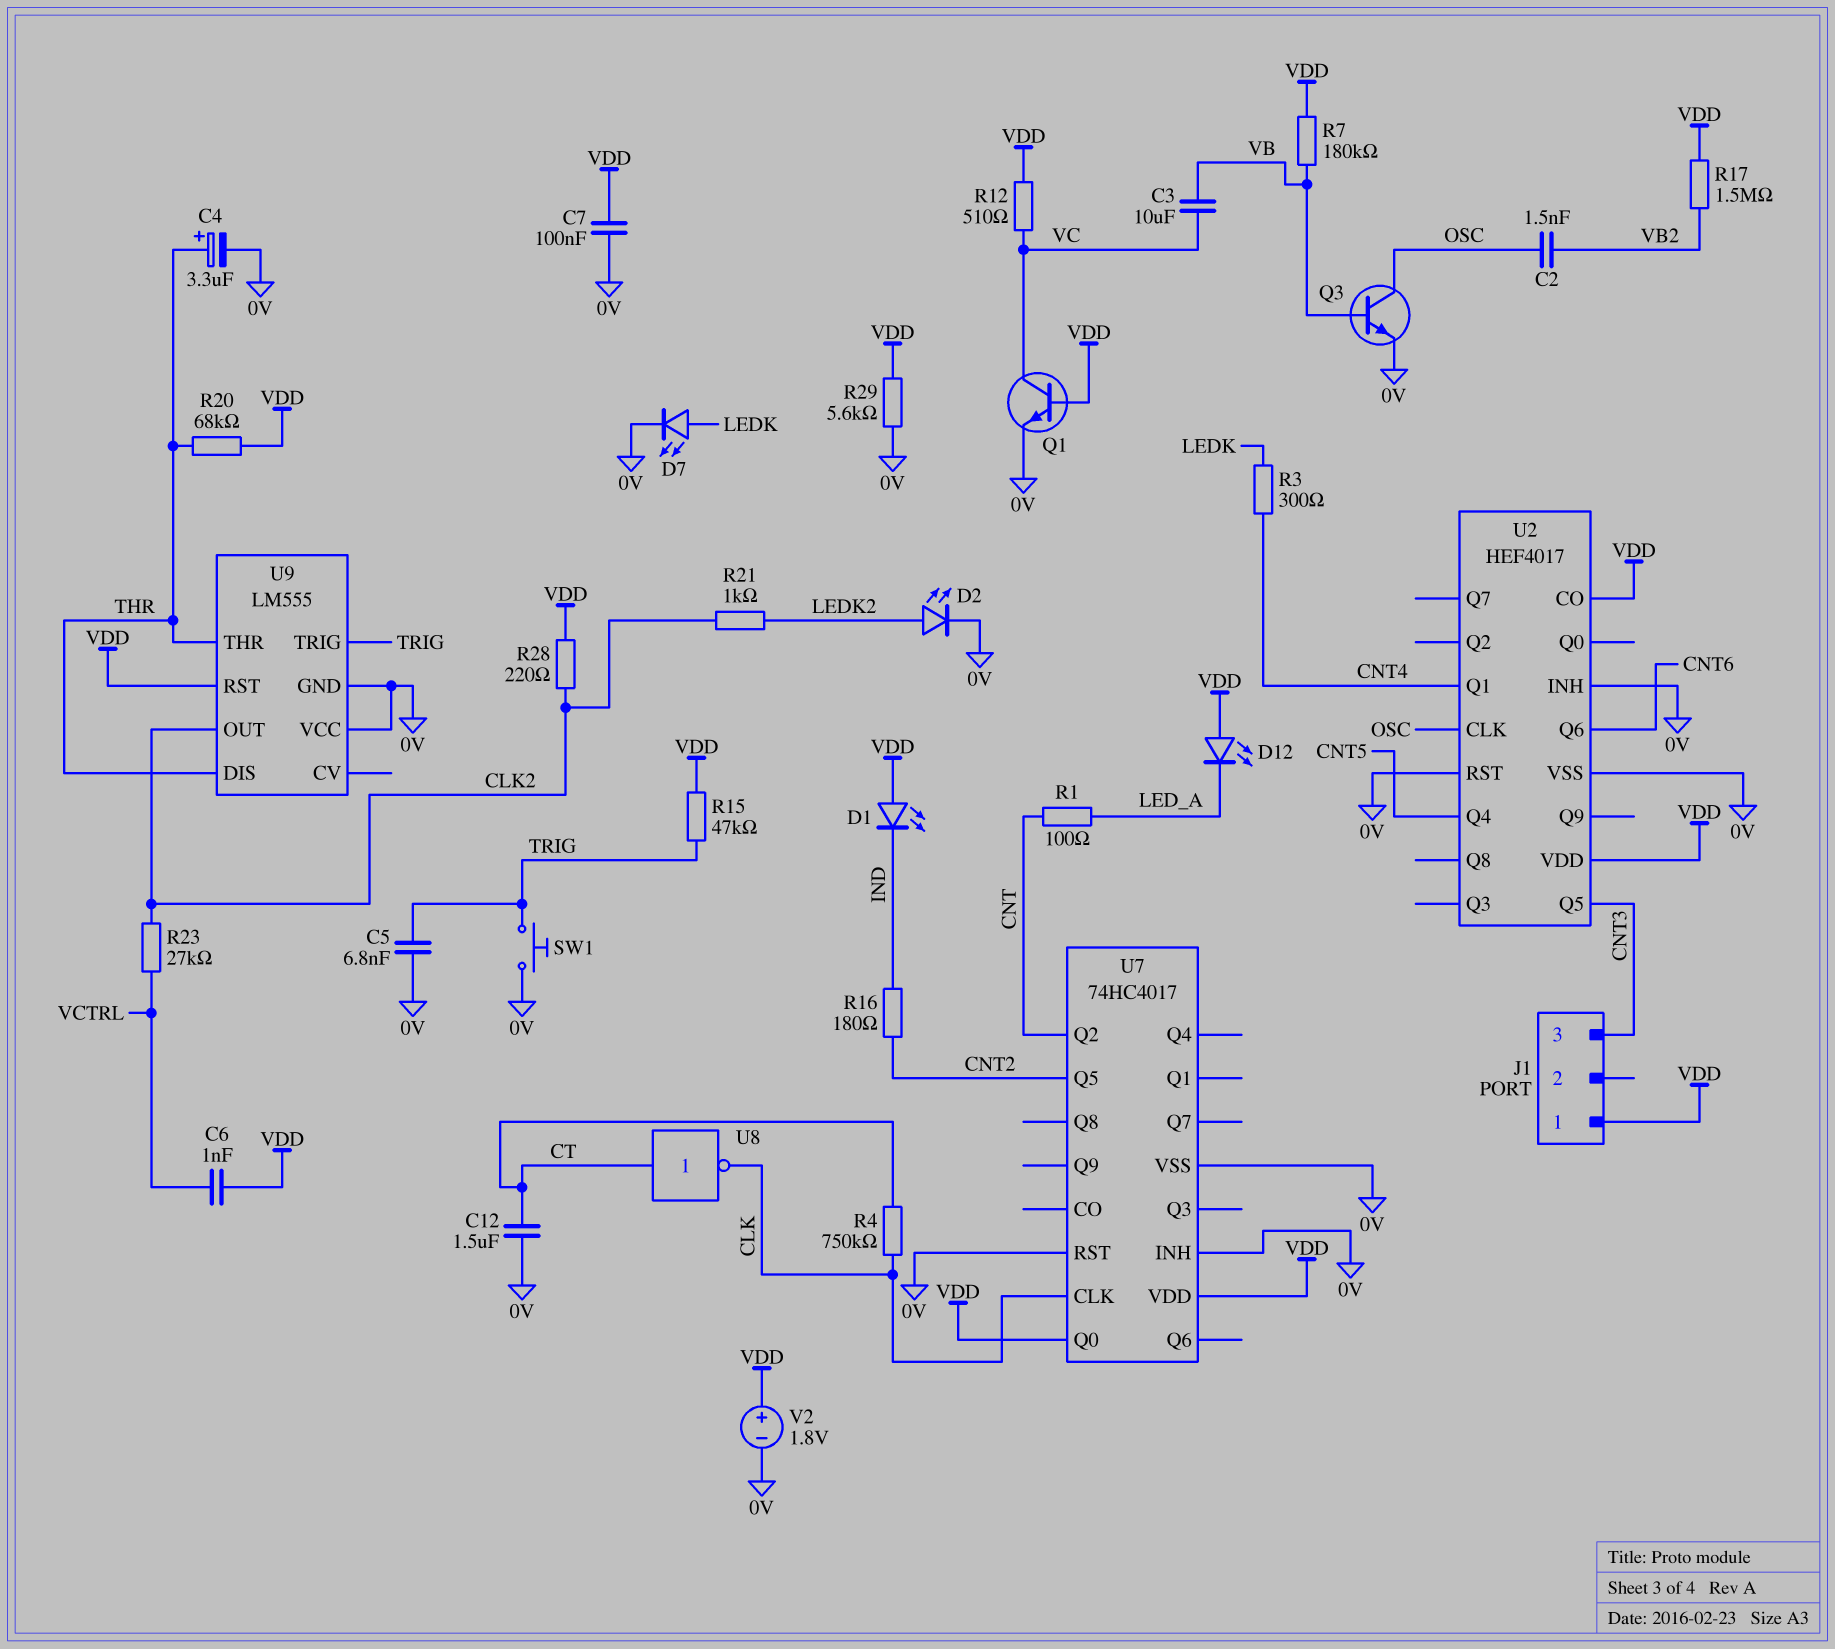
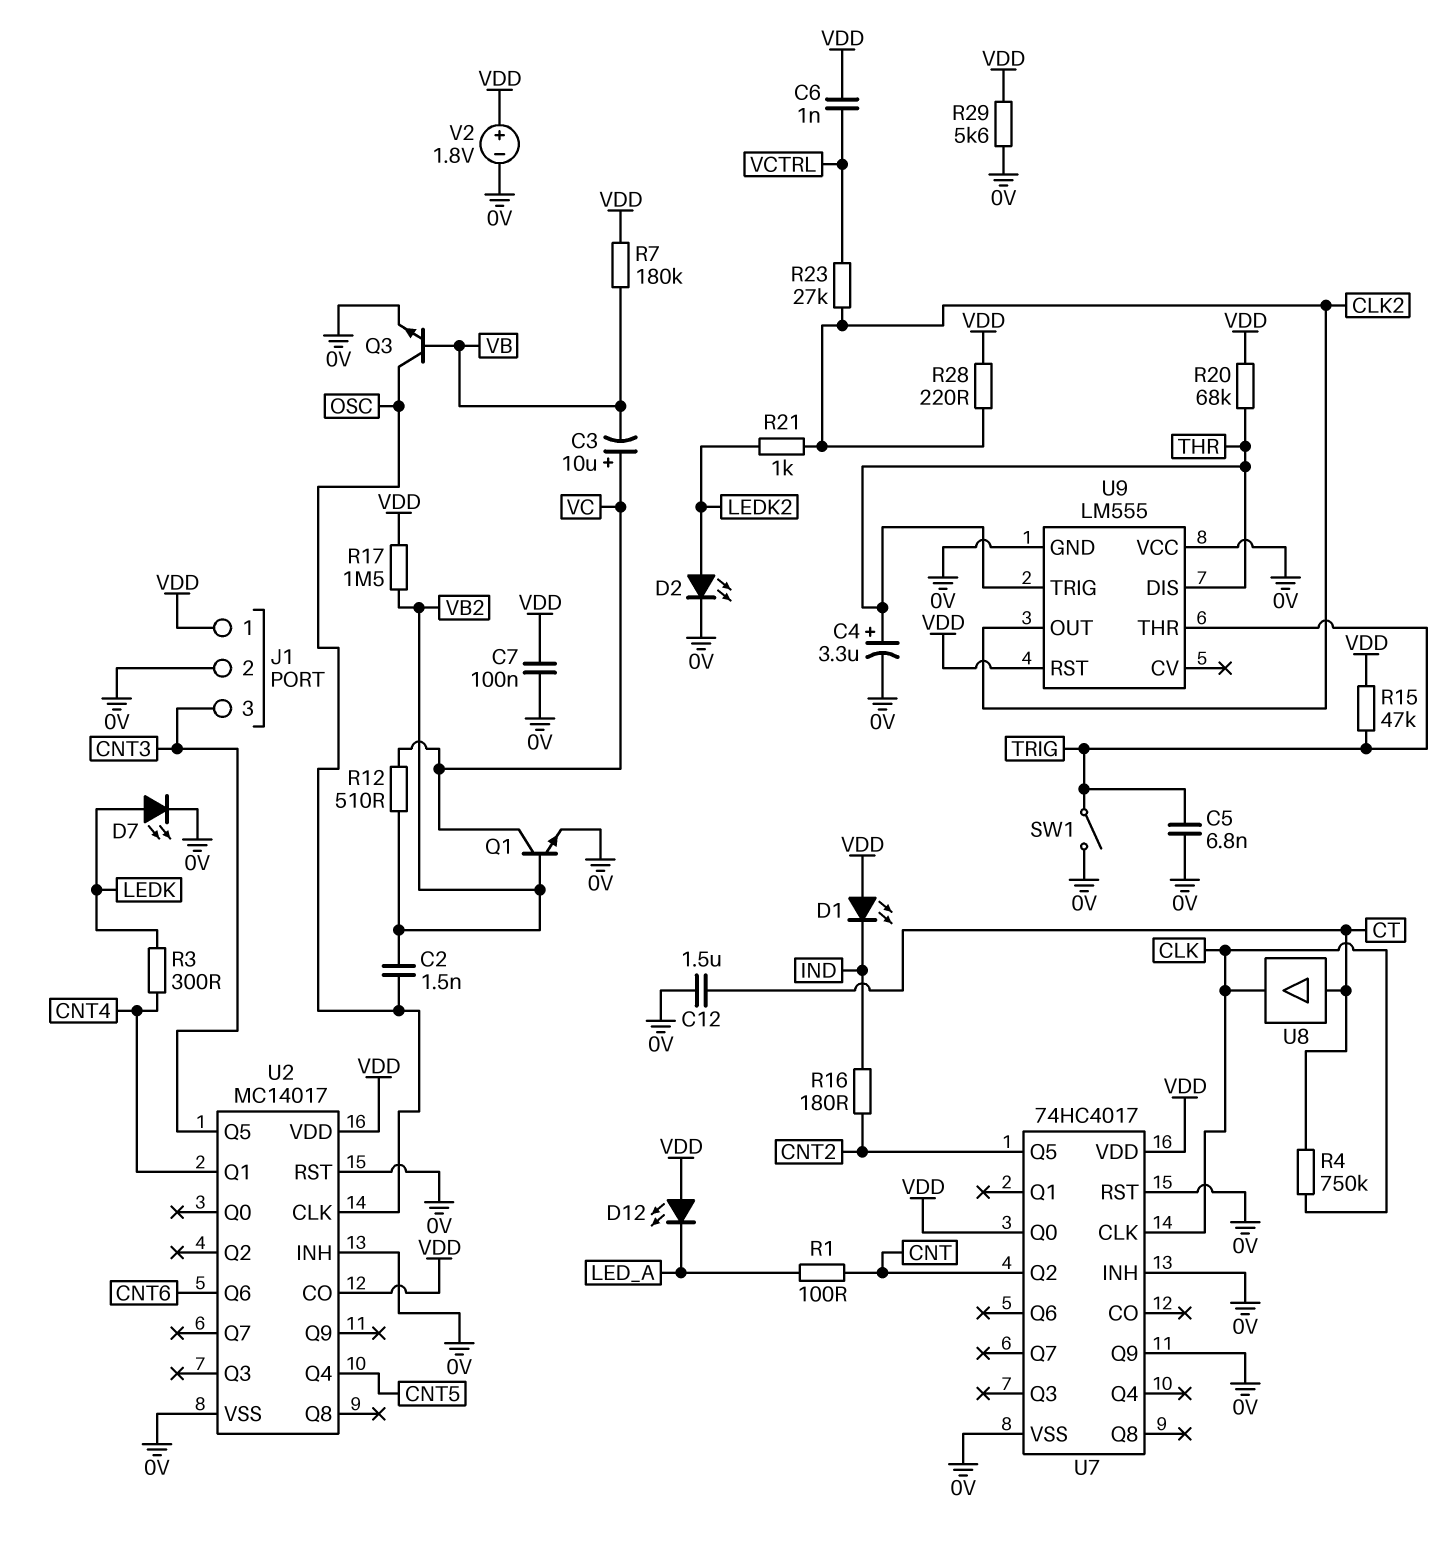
C3: 10uF (VB, VC) -> 10uF (plus VC, minus VB)
J1 pin 2: none -> 0V
Q1: NPN (B VDD, C VC, E 0V) -> NPN (B VB2, C VC, E 0V)
R12: 510 (VC, VDD) -> 510 (VB2, VC)
SW1: button (0V, TRIG) -> switch (0V, TRIG)
U2: HEF4017 -> MC14017
U7 pin Q9: none -> 0V
U8: NOT (in CT, out CLK) -> buffer (in CT, out CLK)
U9 pin THR: THR -> TRIG
U9 pin TRIG: TRIG -> THR

